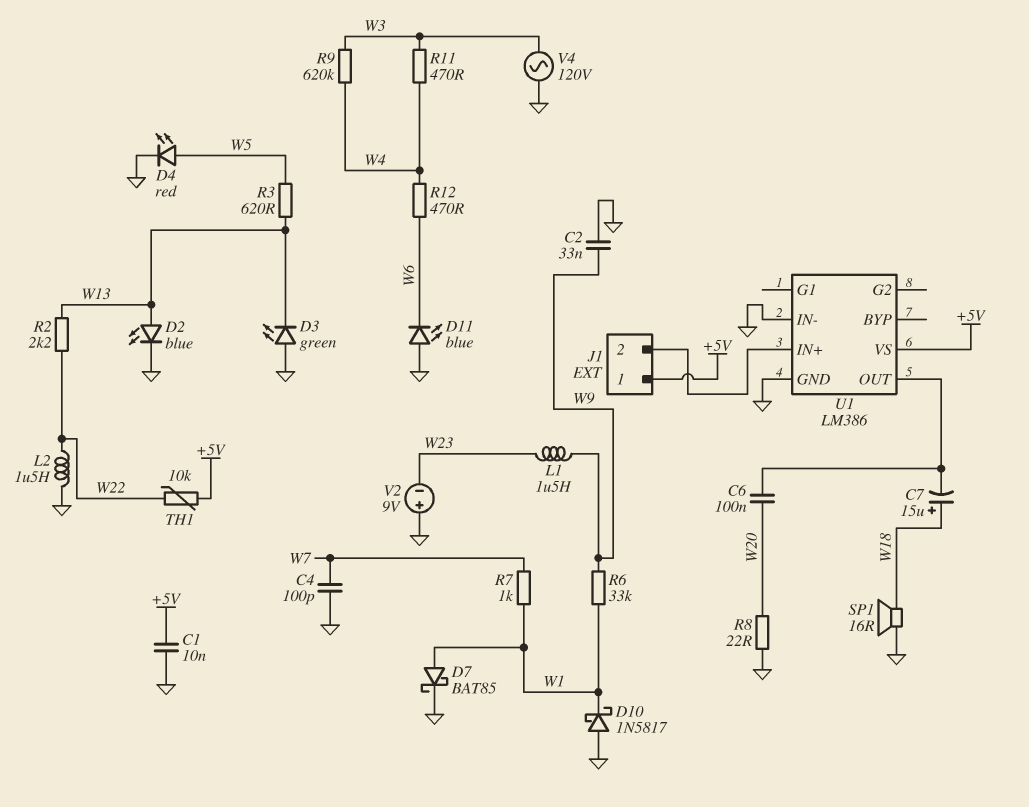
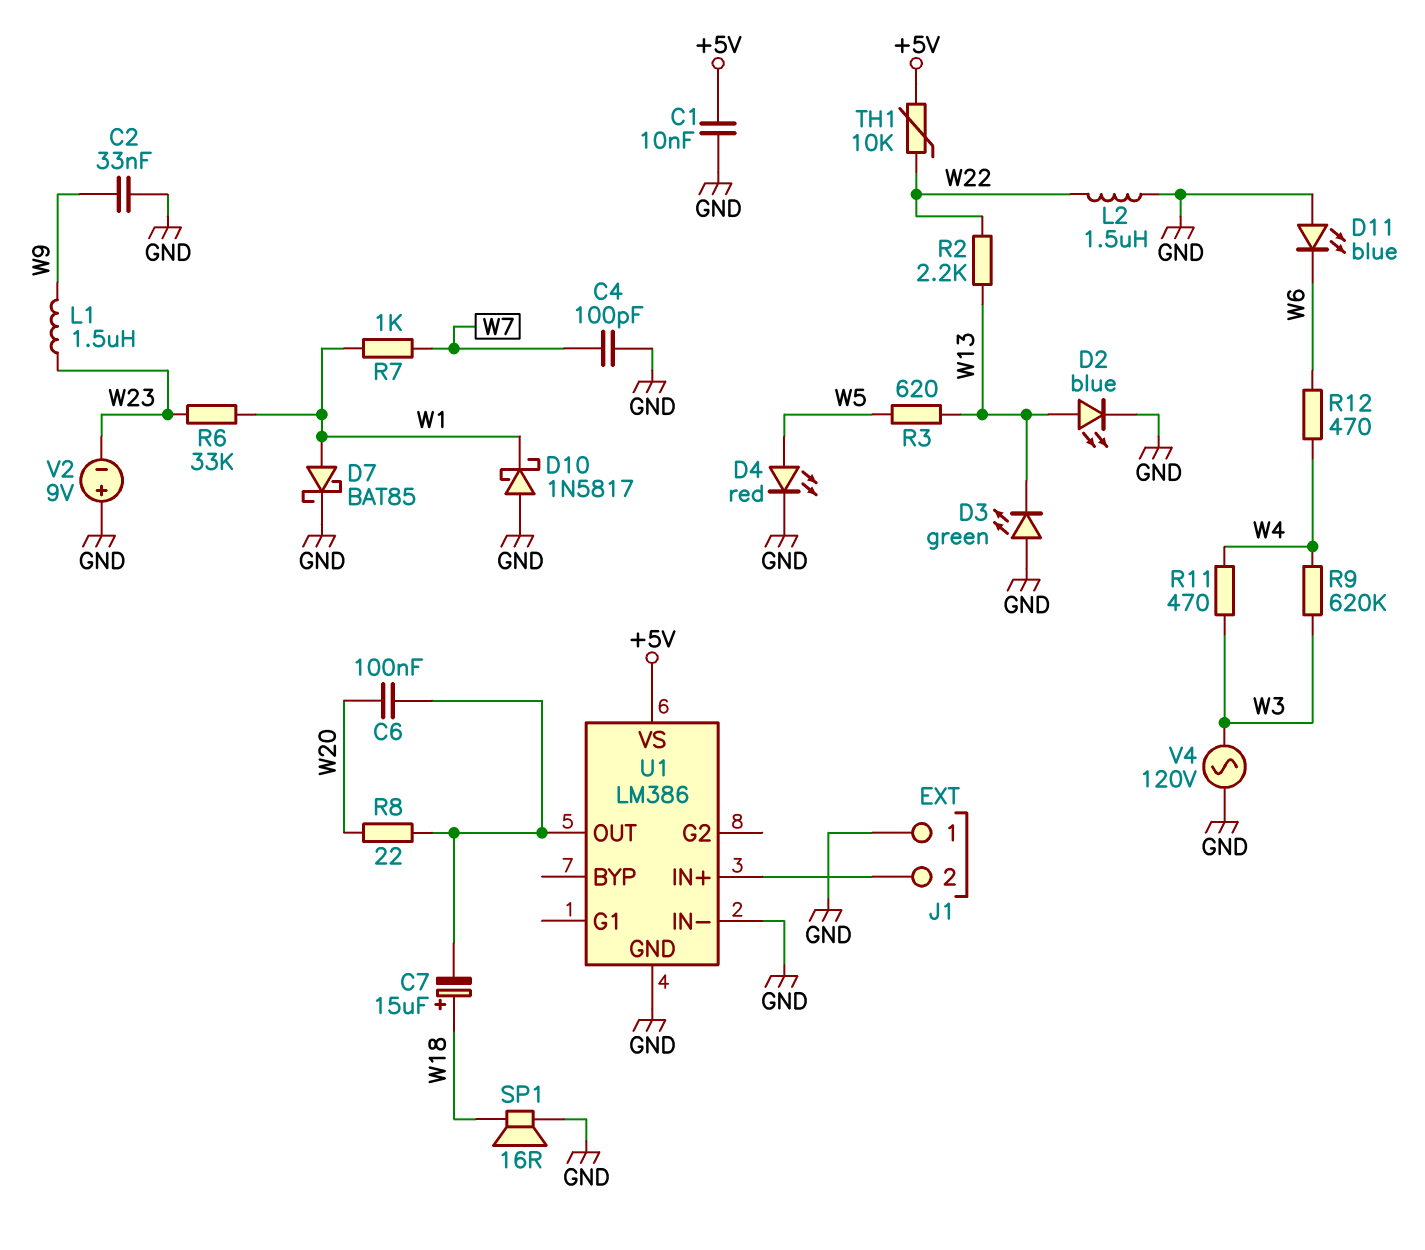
J1 pin 1: +5V -> GND
R6: 33k (W1, W9) -> 33k (W1, W23)
R8: 22 (GND, W20) -> 22 (U1/OUT, W20)

